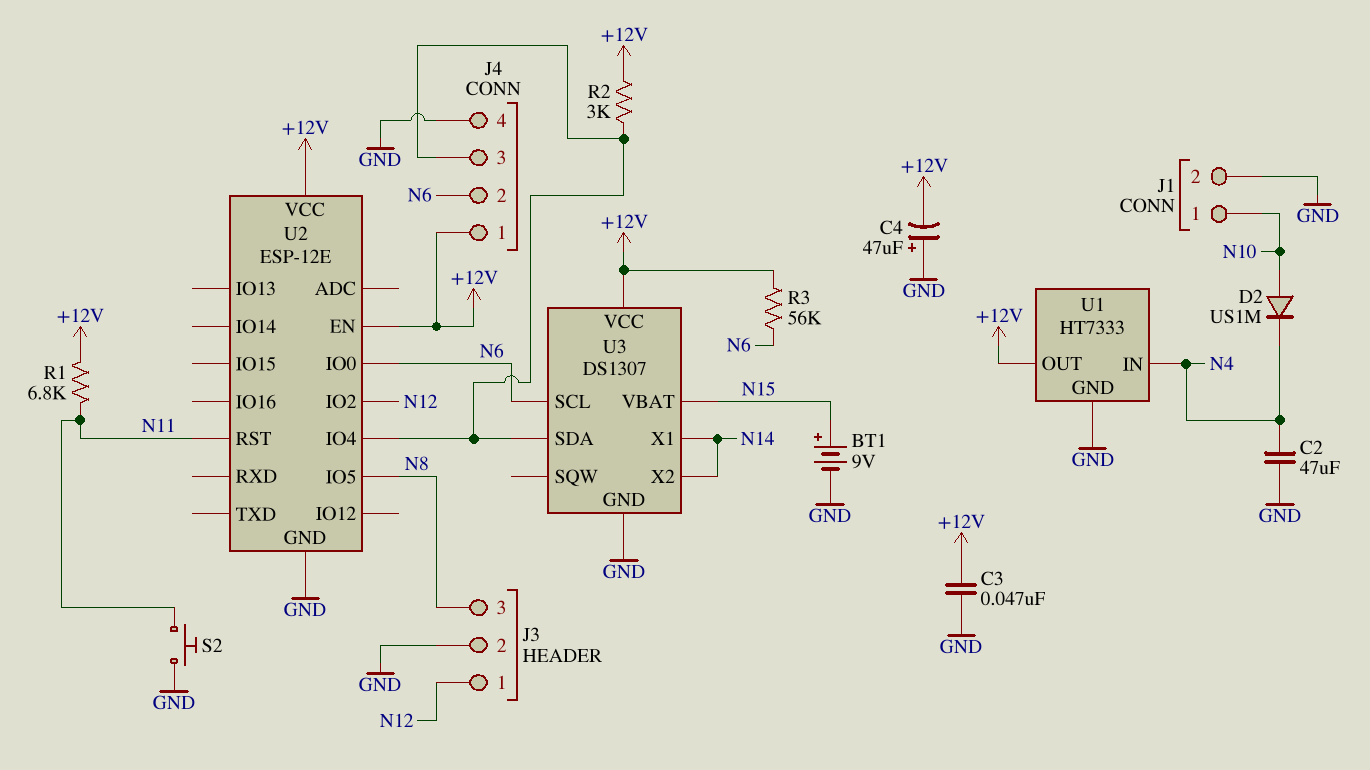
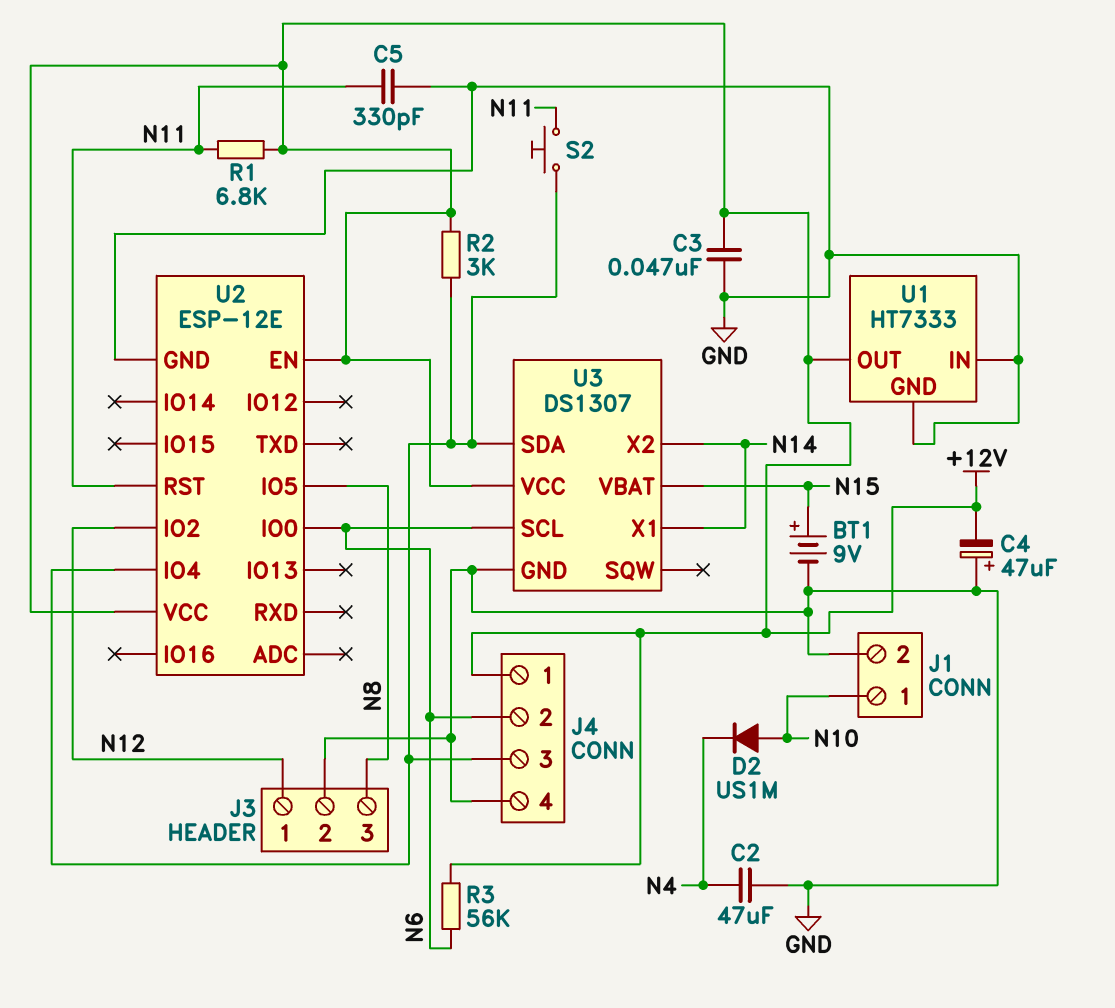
C5: none -> 330pF (GND, N11)
S2: button (GND, N11) -> button (J4/3, N11)
U1 pin IN: N4 -> GND

